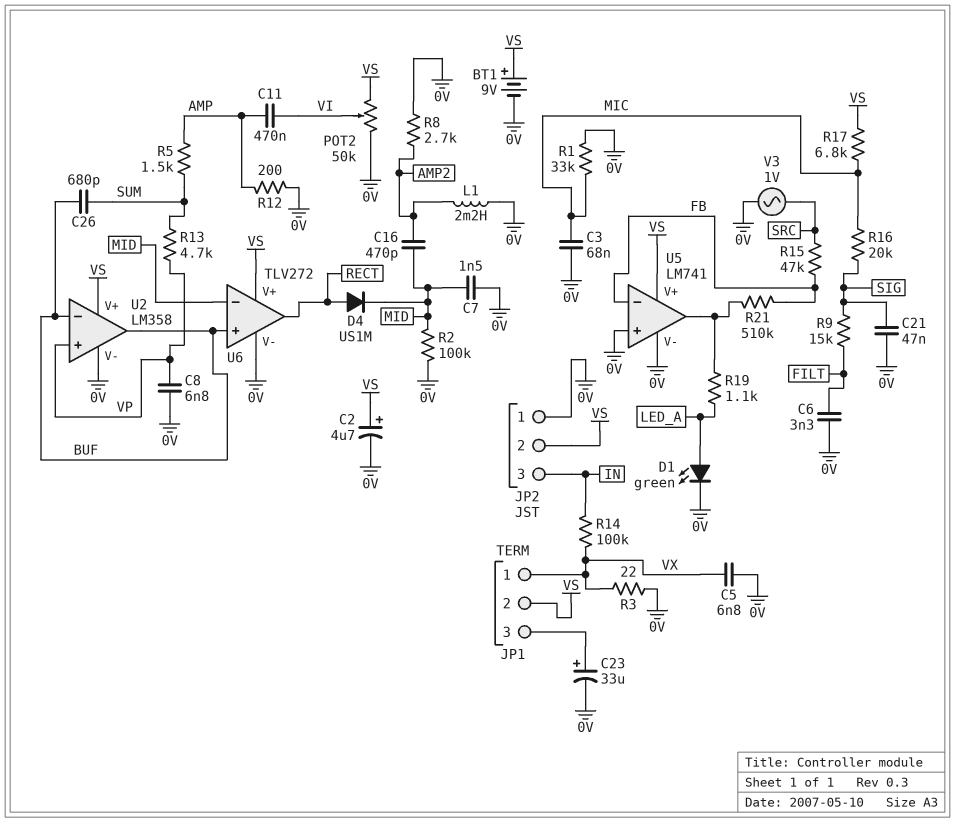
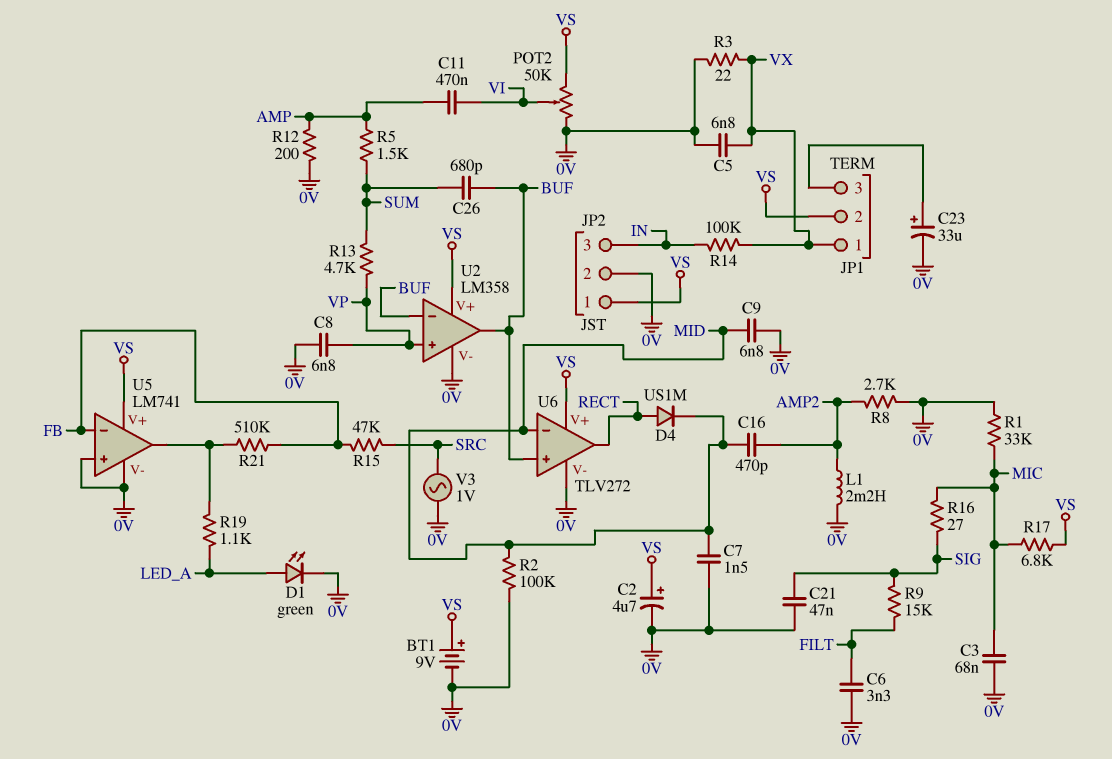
C9: none -> 6.8nF (0V, MID)
JP2 pin 1: 0V -> VS
JP2 pin 2: VS -> 0V
R16: 20k (MIC, SIG) -> 27 (MIC, SIG)

